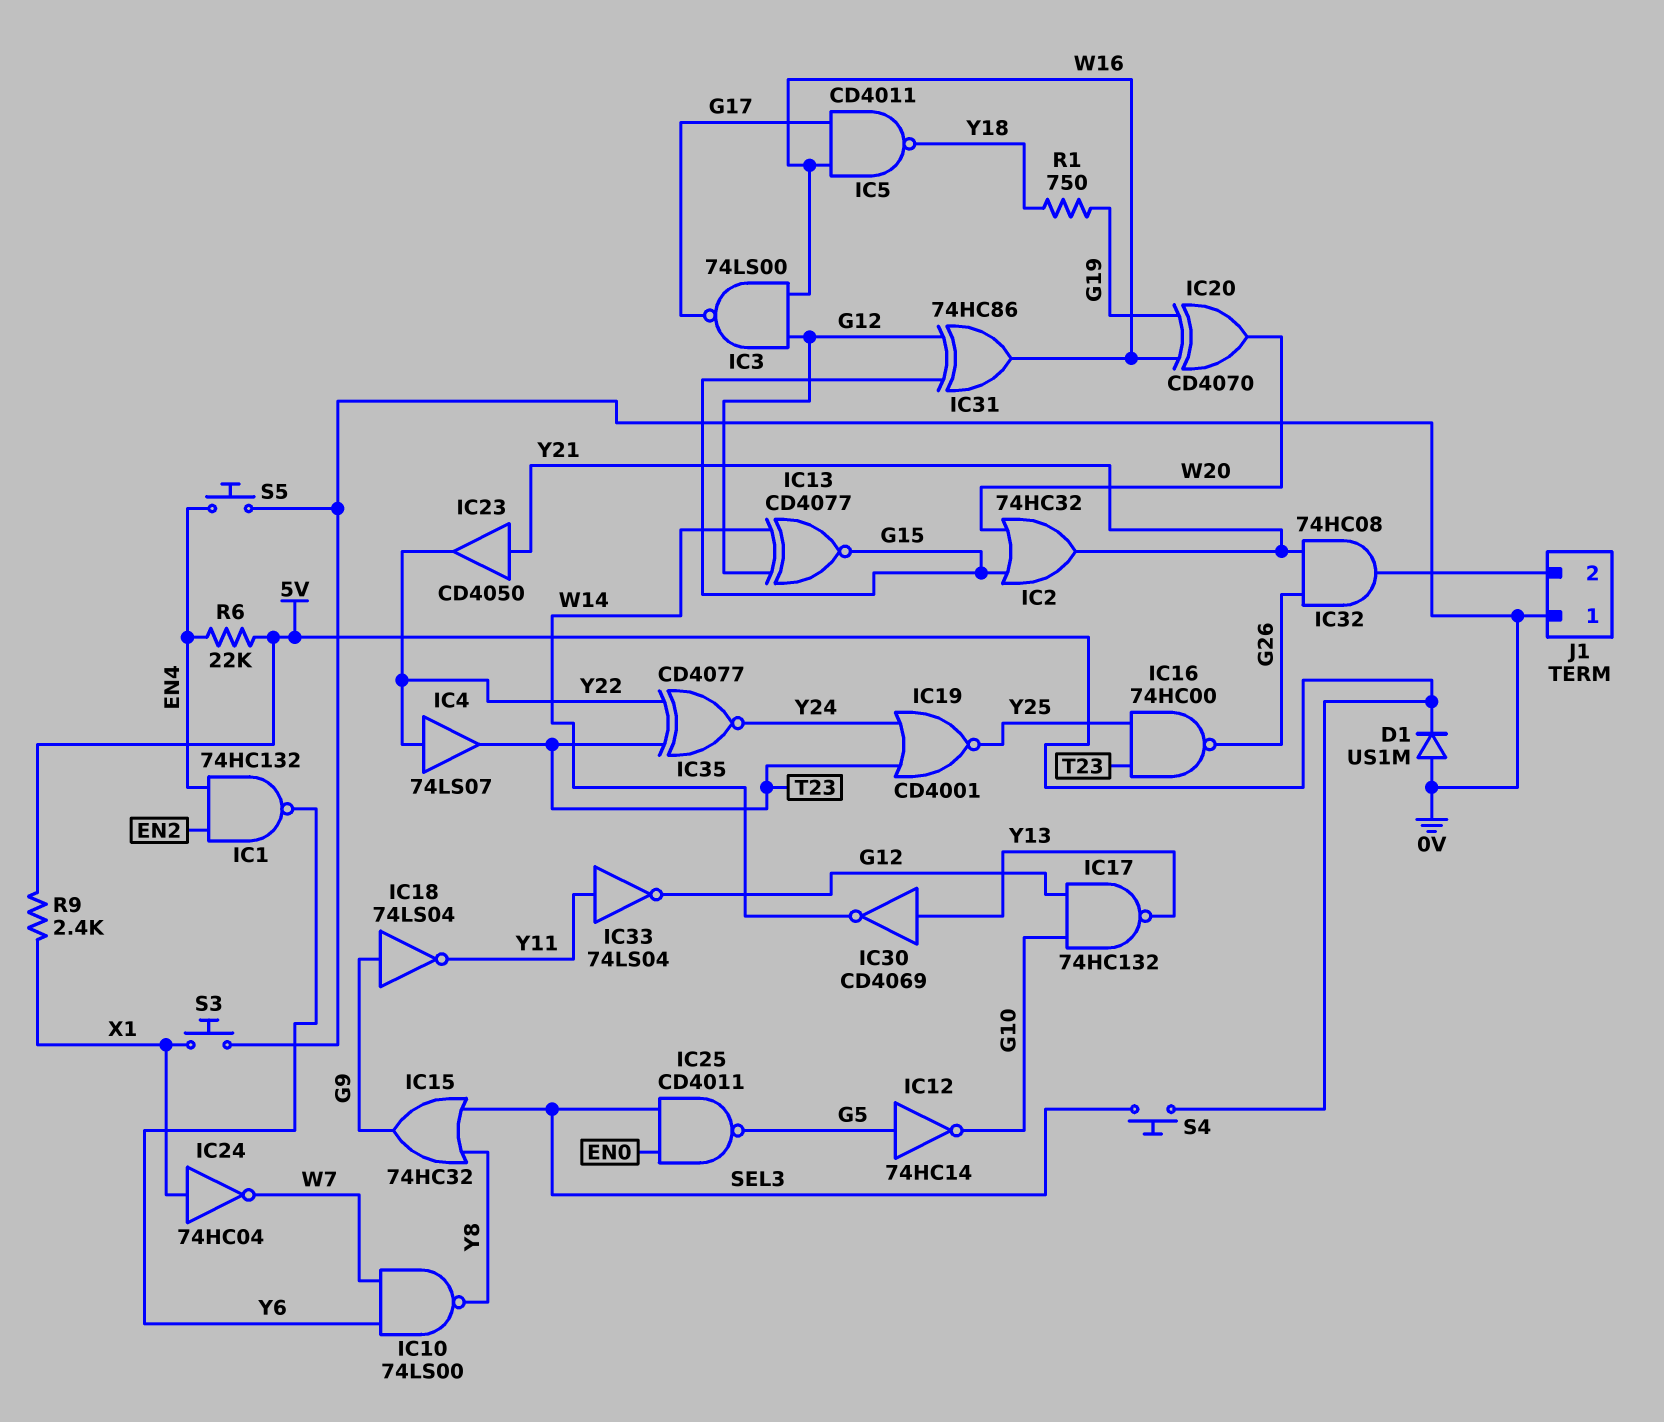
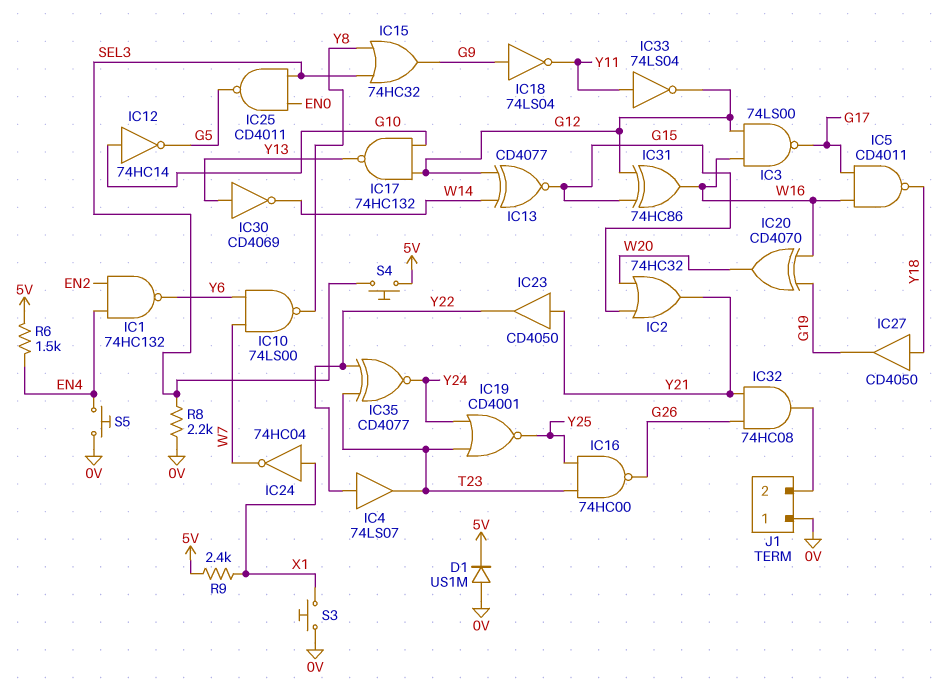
IC12: NOT 74HC14 (in G5, out G10) -> NOT 74HC14 (in G10, out G5)
IC27: none -> buffer CD4050 (in Y18, out G19)
R1: 750 (G19, Y18) -> none
R6: 22k (5V, EN4) -> 1.5k (5V, EN4)
R8: none -> 2.2k (0V, SEL3)

